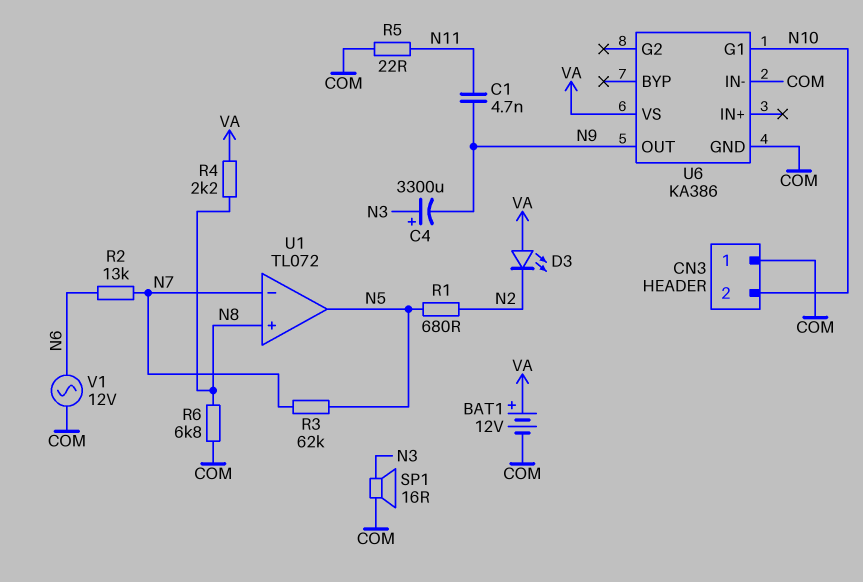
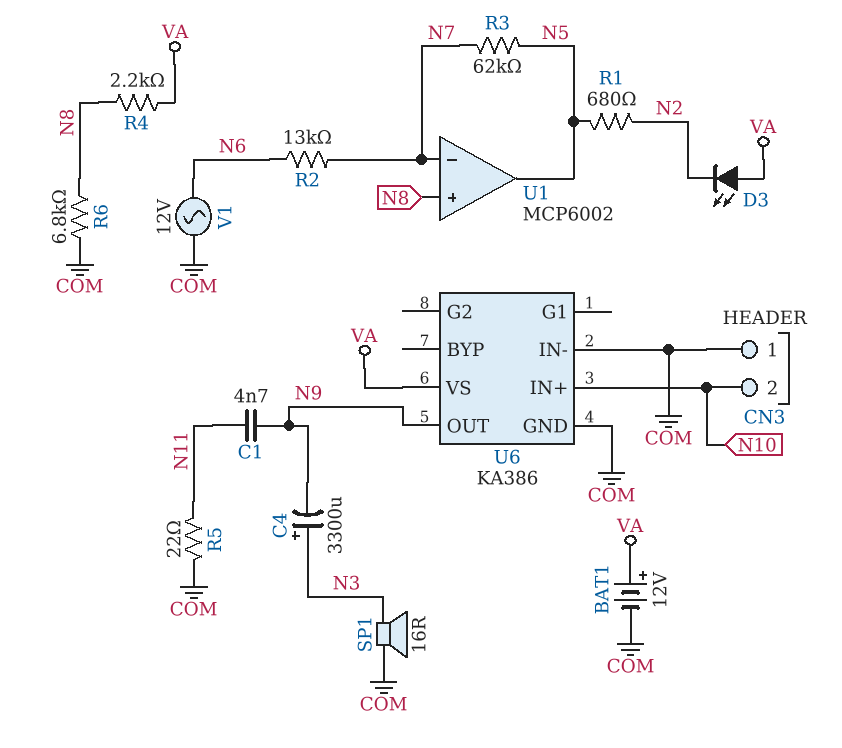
U1: TL072 -> MCP6002
U6 pin G1: N10 -> none
U6 pin IN+: none -> N10

